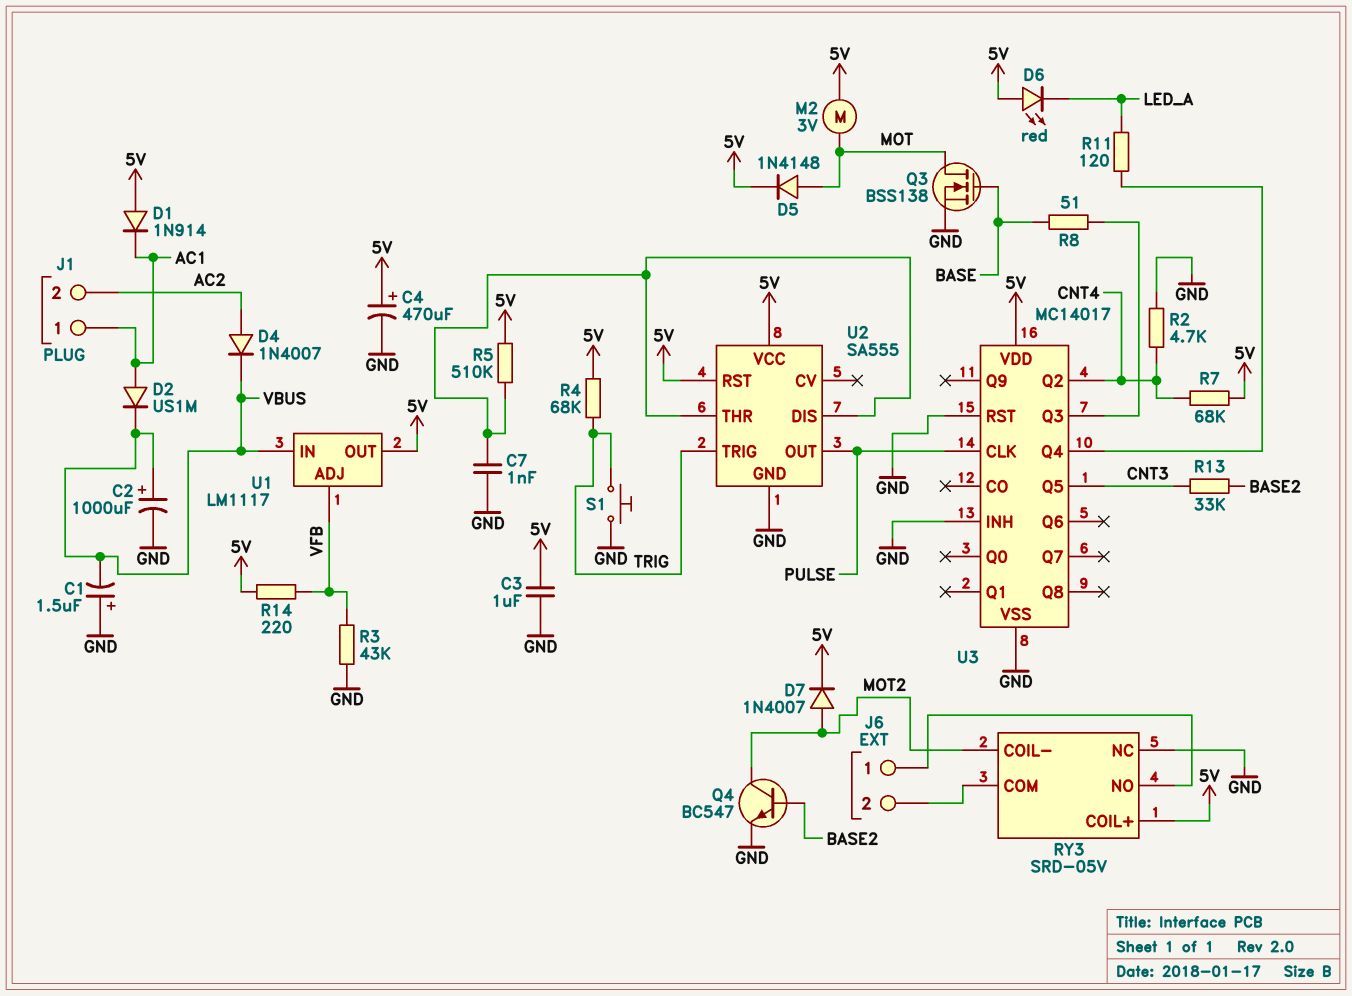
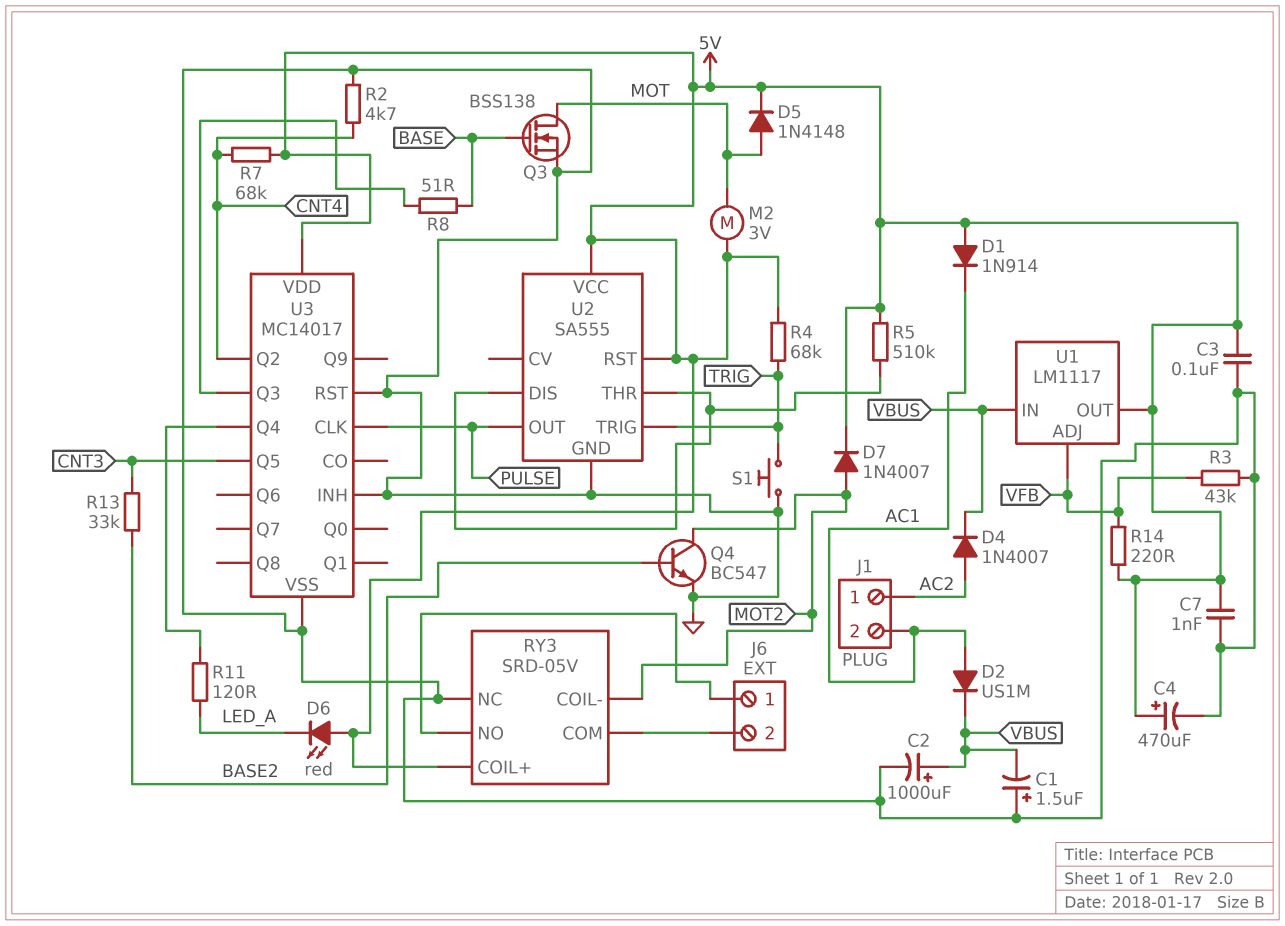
C3: 1uF (5V, GND) -> 100nF (5V, GND)
C7: 1nF (GND, U2/DIS) -> 1nF (5V, GND)
J1 pin 1: AC1 -> AC2
J1 pin 2: AC2 -> AC1

